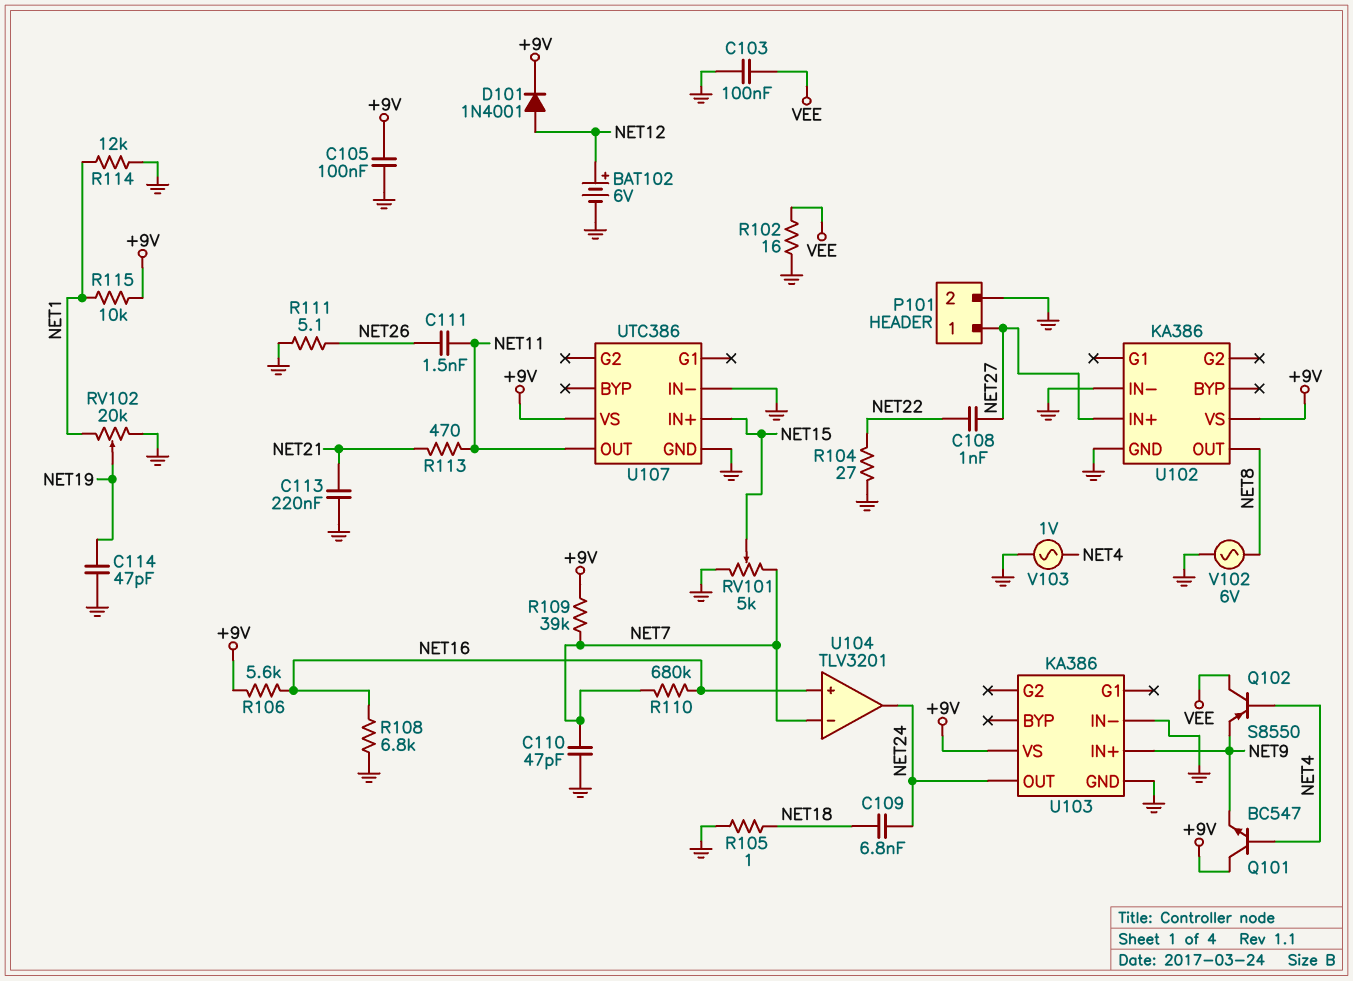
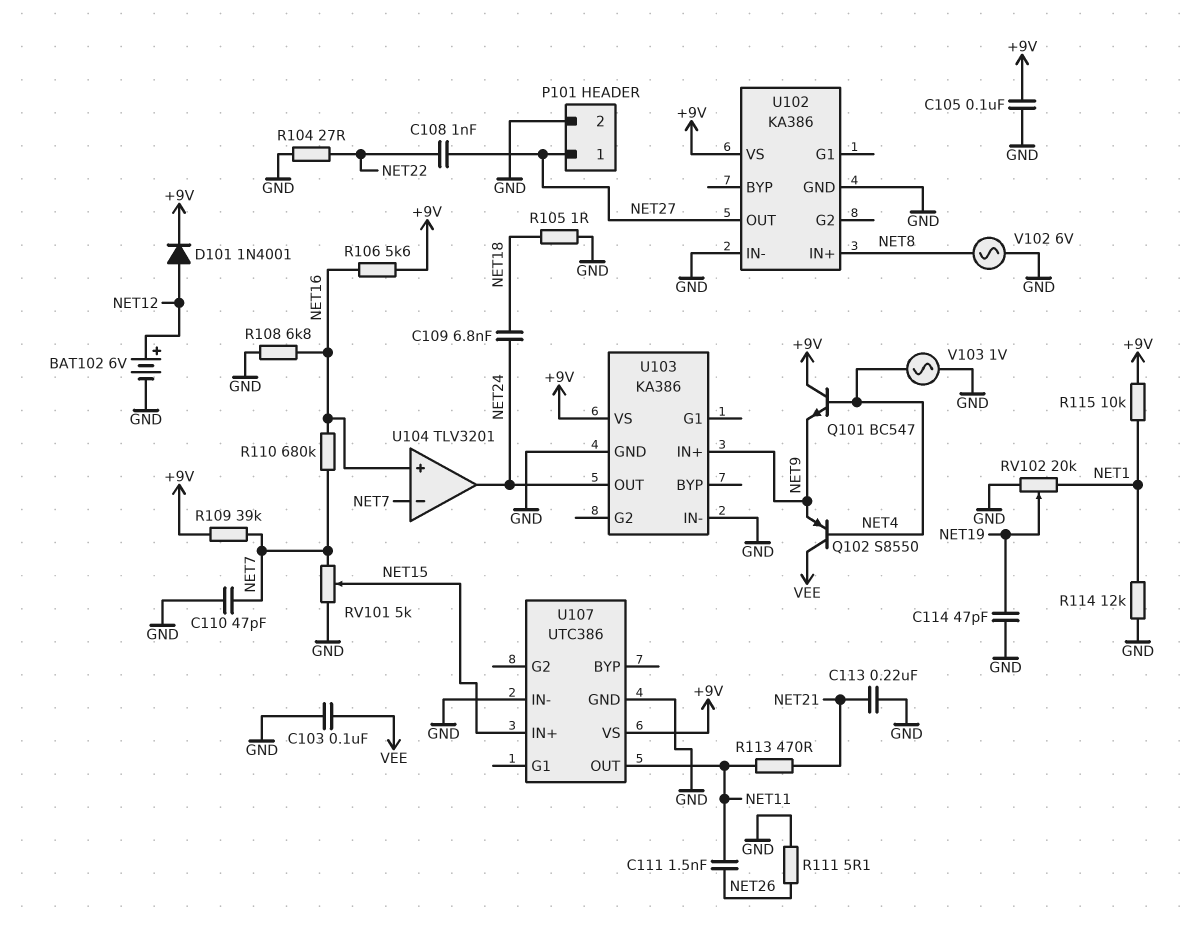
R102: 16 (GND, VEE) -> none
U102 pin IN+: NET27 -> NET8
U102 pin OUT: NET8 -> NET27

